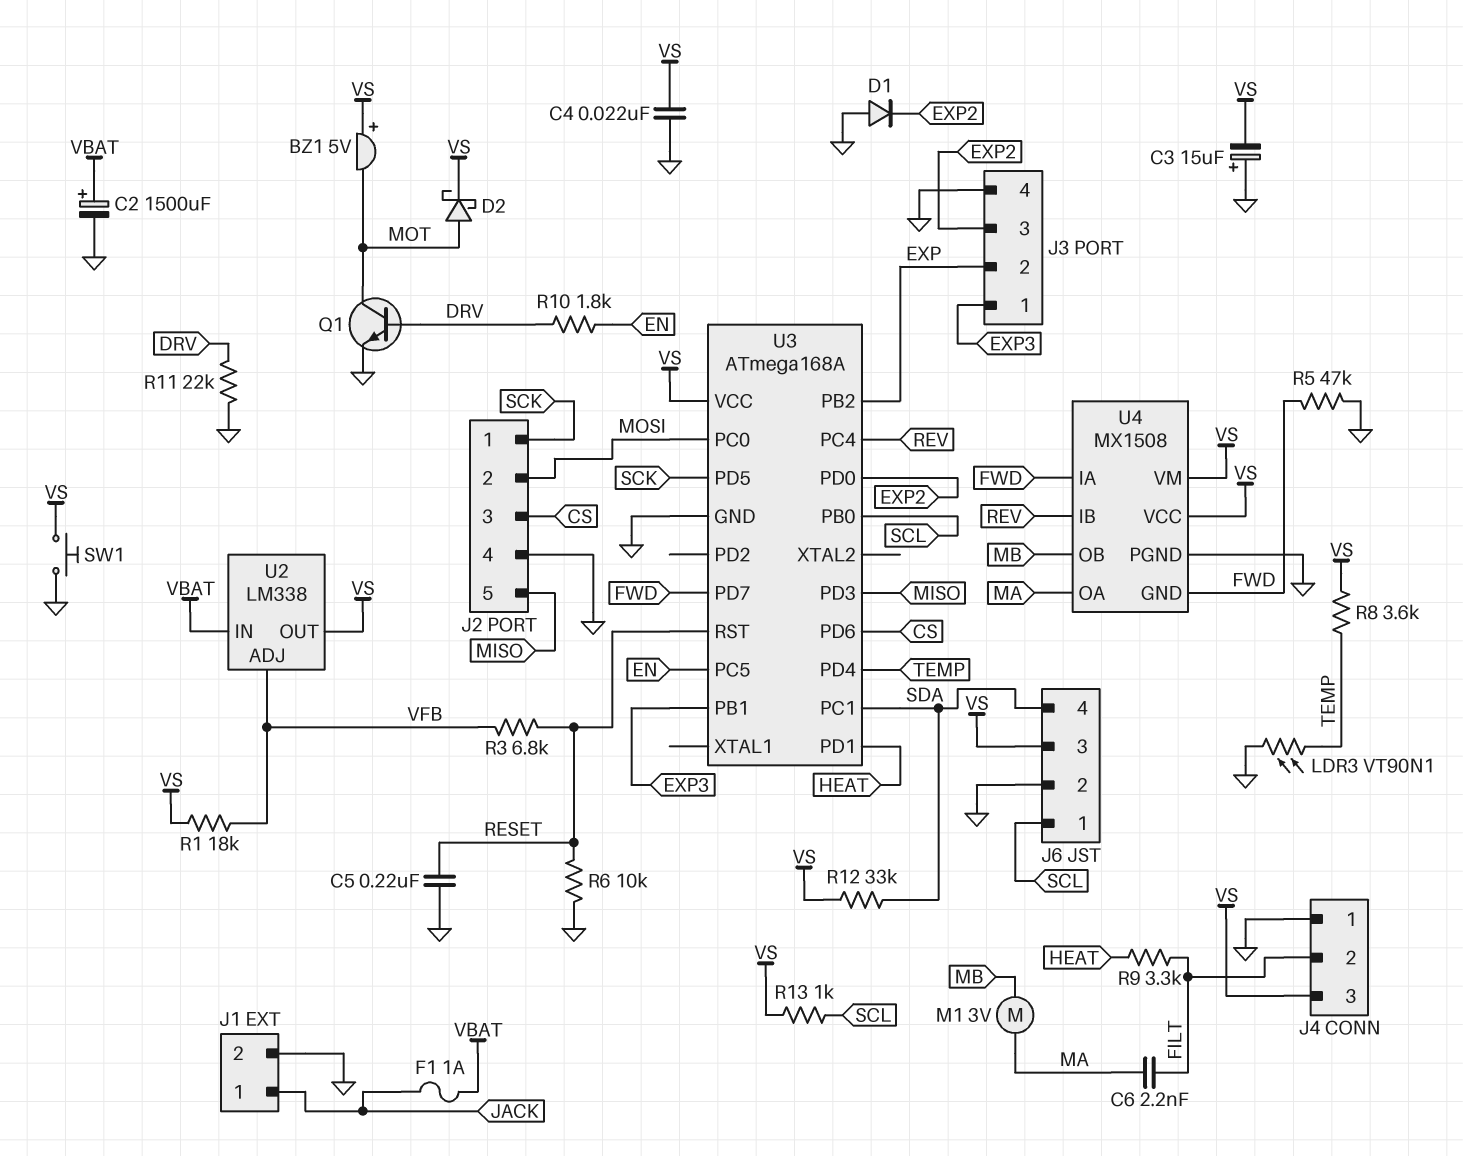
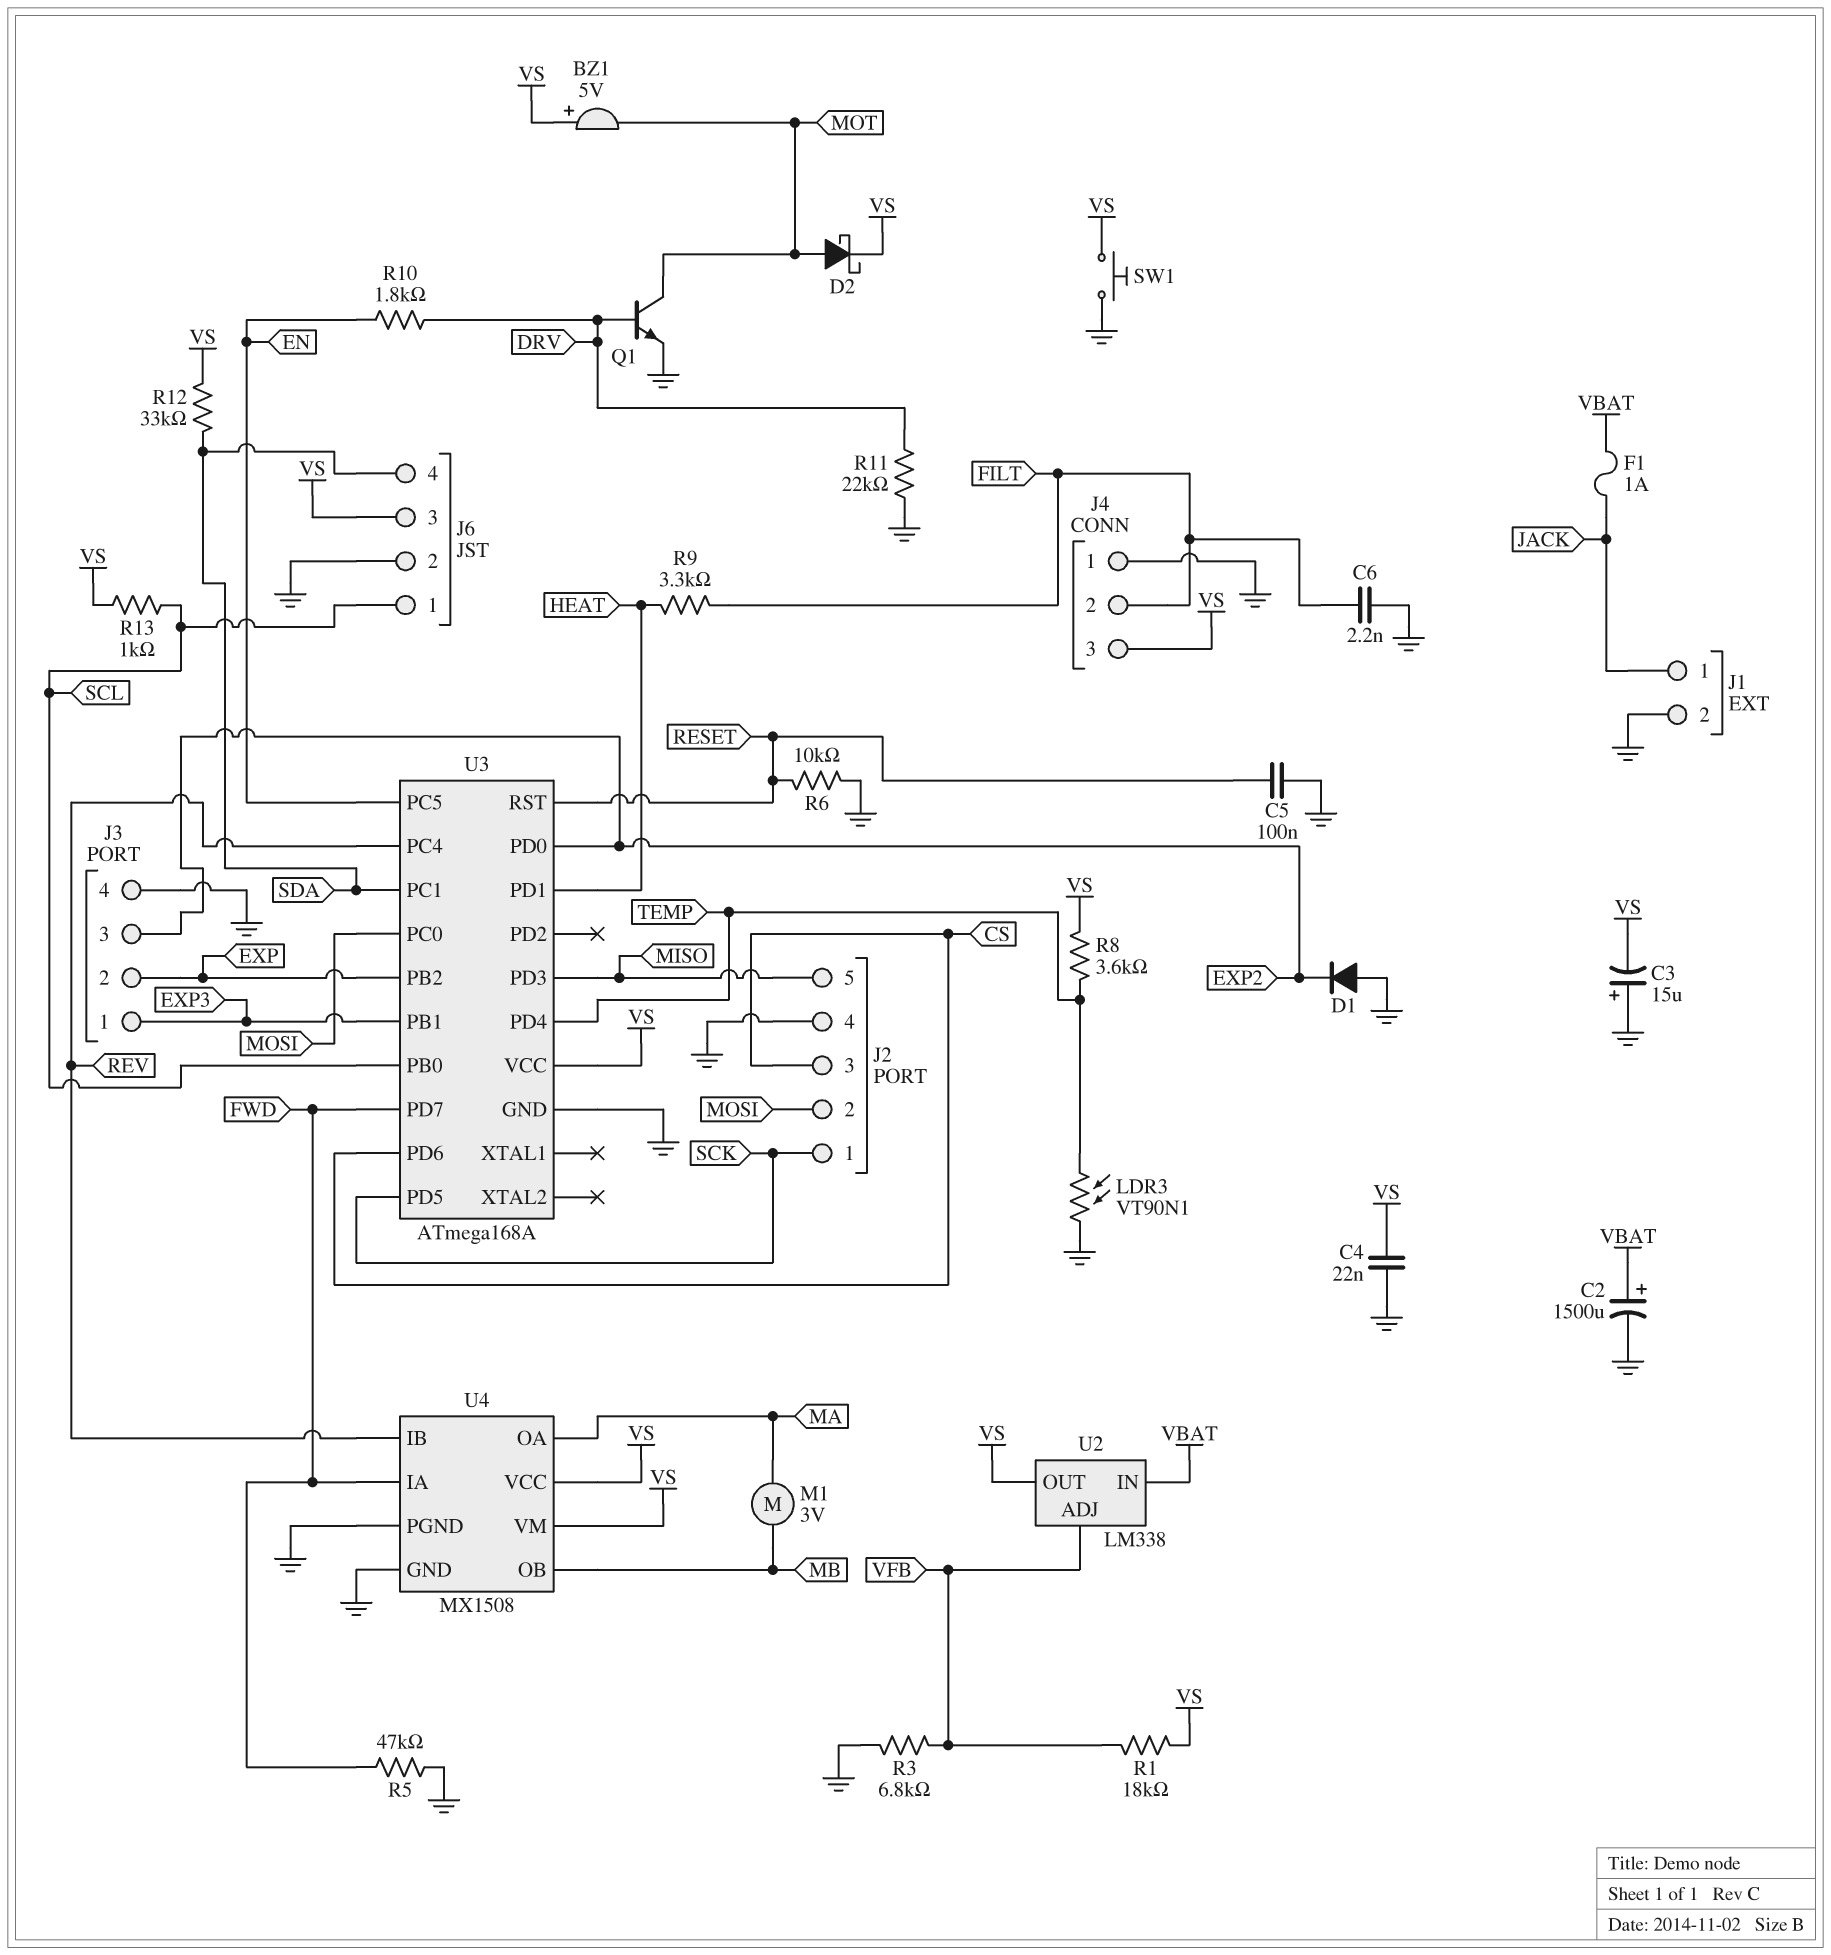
C5: 220nF (GND, RESET) -> 100nF (GND, RESET)
C6: 2.2nF (FILT, MA) -> 2.2nF (FILT, GND)
R3: 6.8k (RESET, VFB) -> 6.8k (GND, VFB)
U4 pin GND: FWD -> GND

